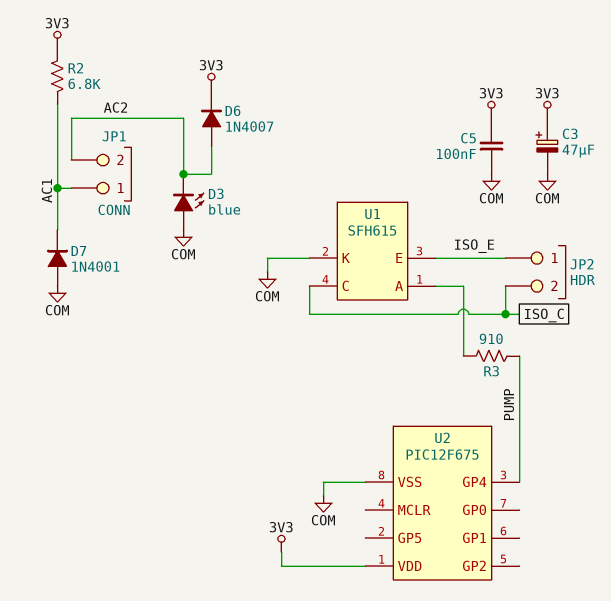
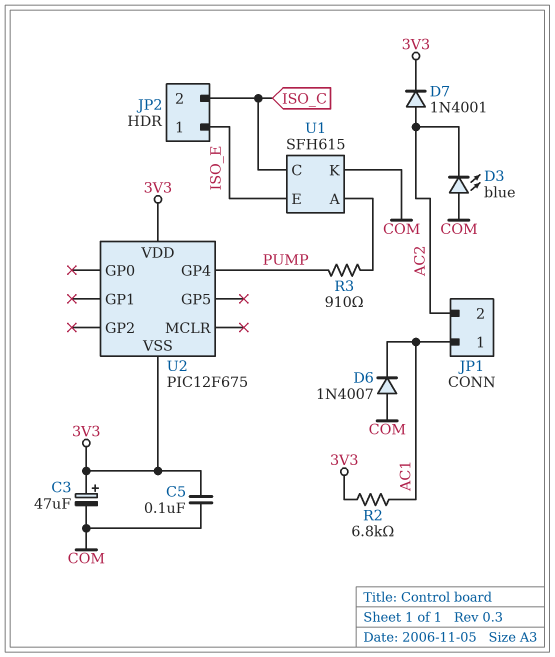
D6: diode 1N4007 (A AC2, K 3V3) -> diode 1N4007 (A COM, K AC1)
D7: diode 1N4001 (A COM, K AC1) -> diode 1N4001 (A AC2, K 3V3)
U2 pin VSS: COM -> 3V3

